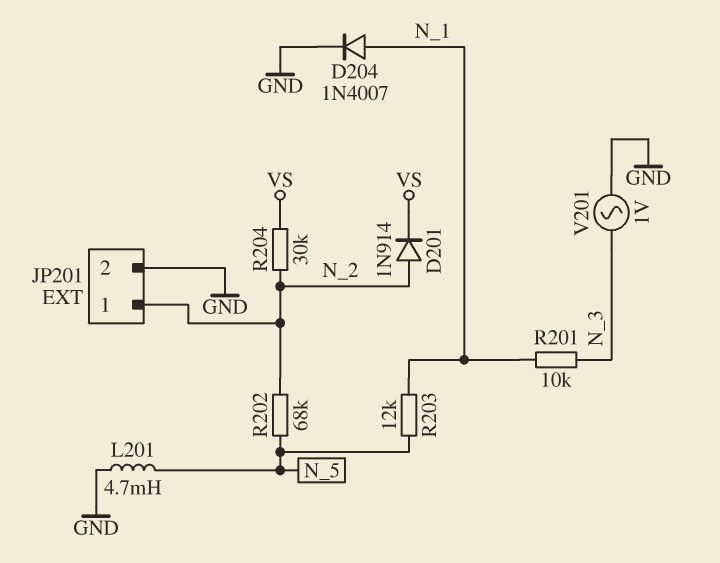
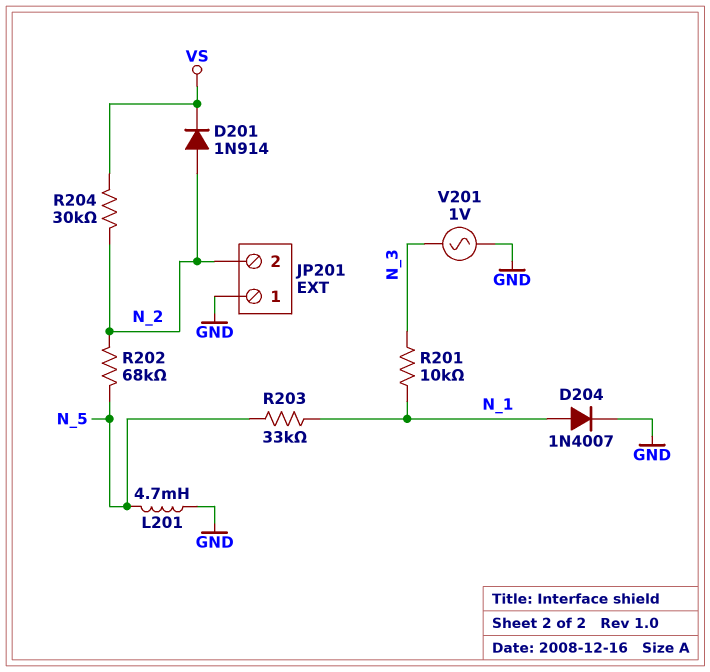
JP201 pin 1: N_2 -> GND
JP201 pin 2: GND -> N_2
R203: 12k (N_1, N_5) -> 33k (N_1, N_5)

